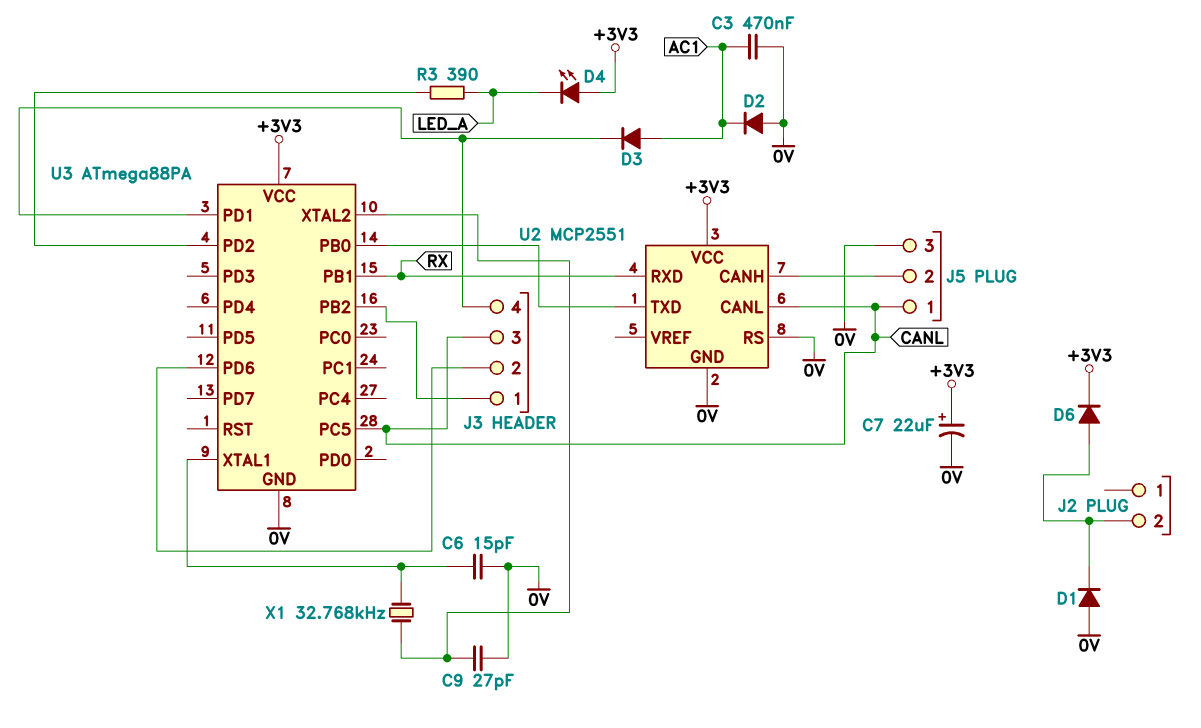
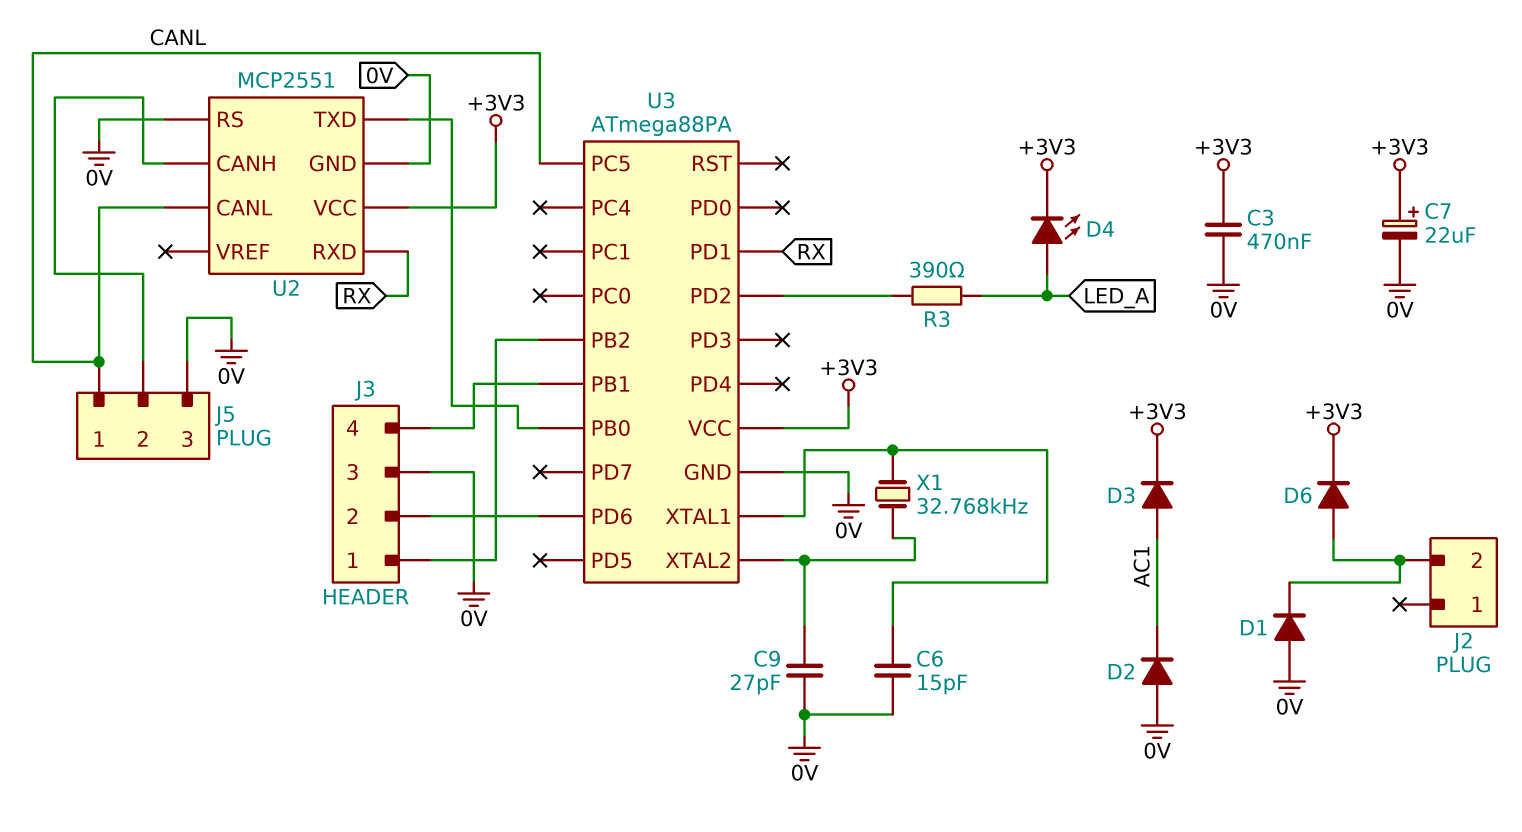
C3: 470nF (0V, AC1) -> 470nF (+3V3, 0V)
D3: diode (A AC1, K J3/4) -> diode (A AC1, K +3V3)
D4: LED (A +3V3, K LED_A) -> LED (A LED_A, K +3V3)
J3 pin 3: CANL -> 0V
U3 pin PB1: RX -> J3/4
U3 pin PD1: J3/4 -> RX

